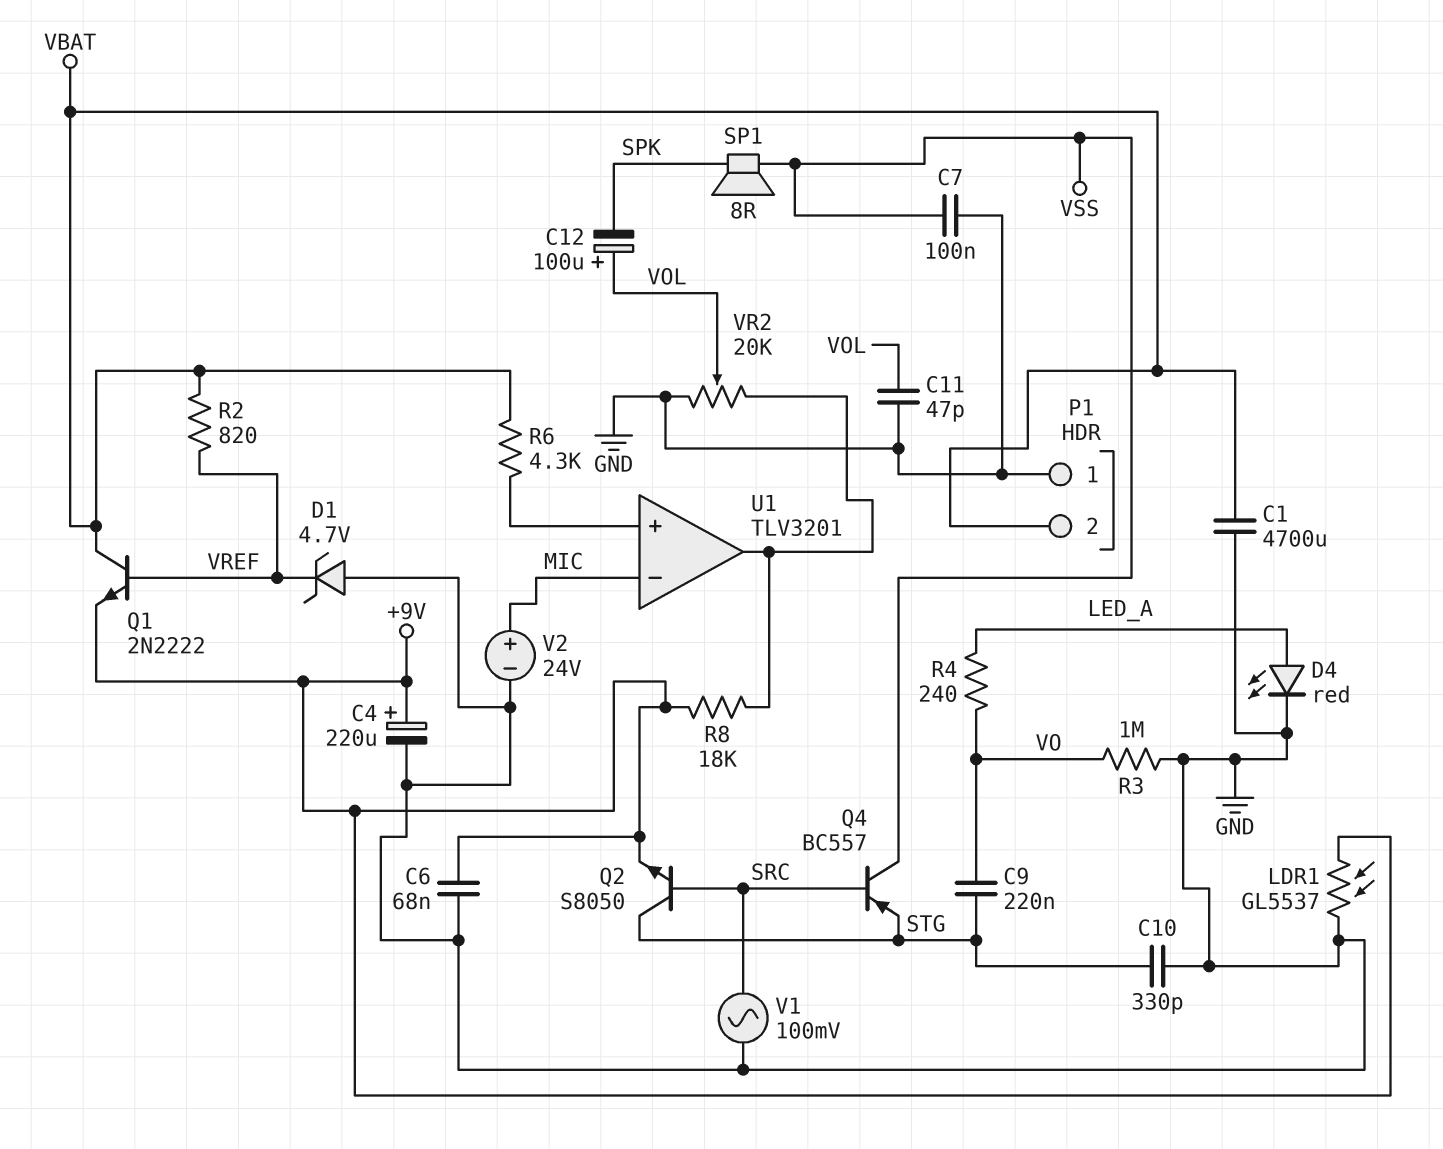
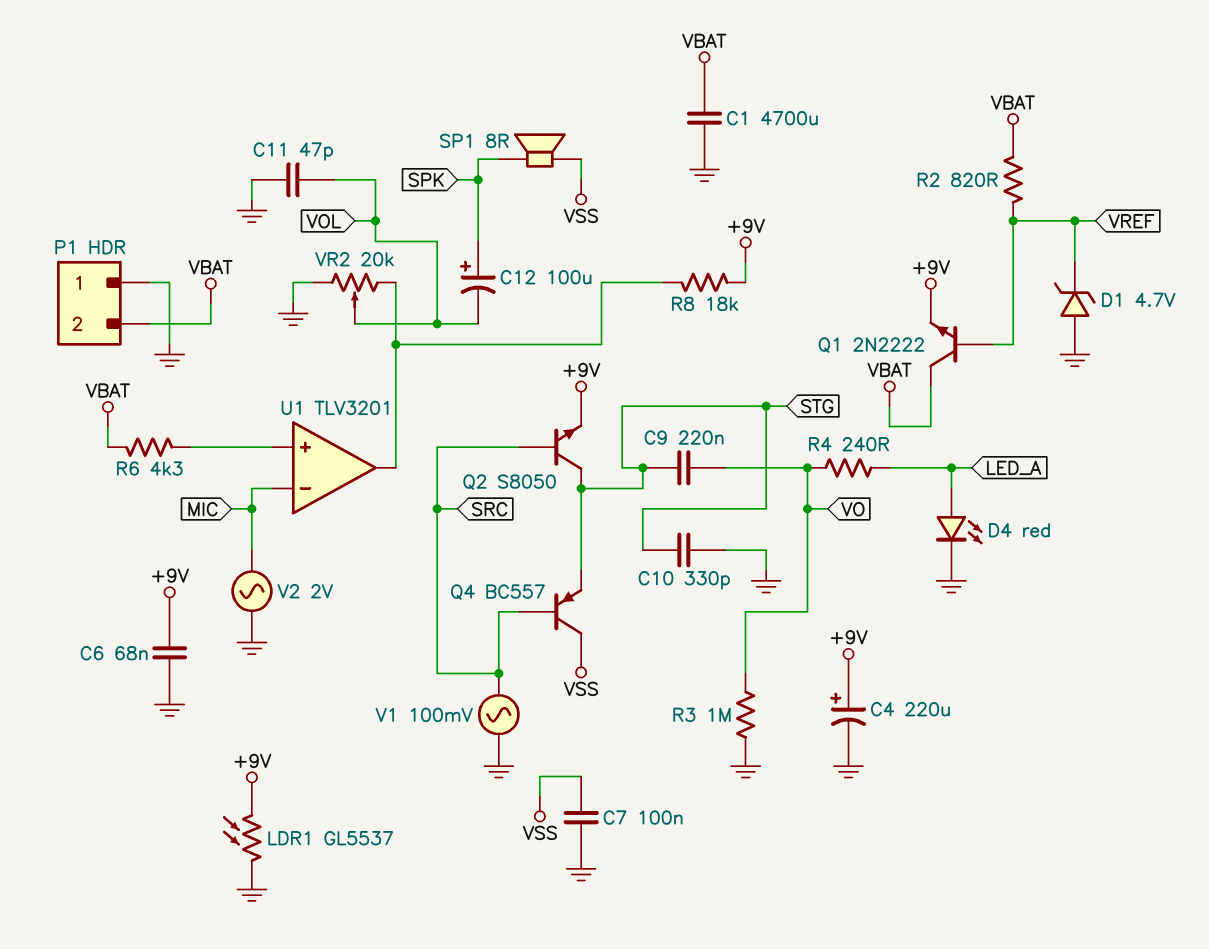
C12: 100uF (plus VOL, minus SPK) -> 100uF (plus SPK, minus VOL)
V2: 24V (plus MIC, minus GND) -> AC 2V (GND, MIC)

